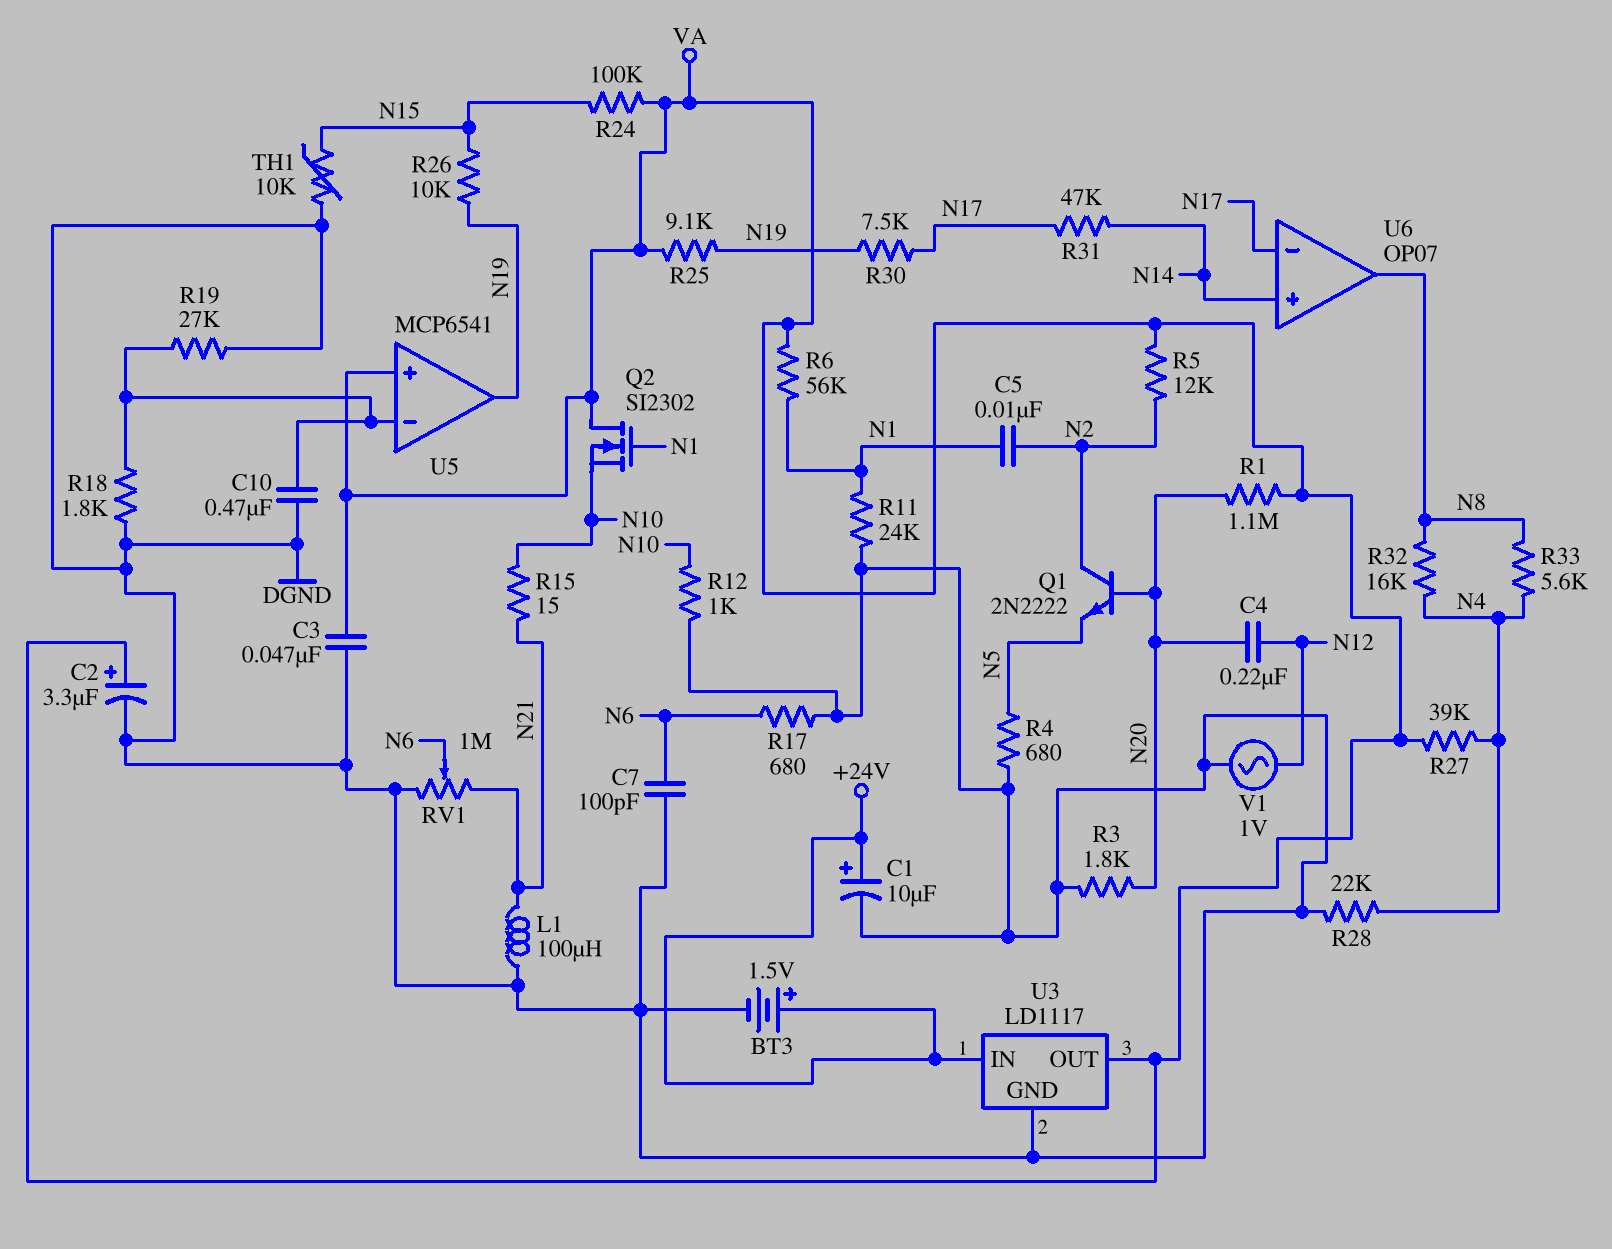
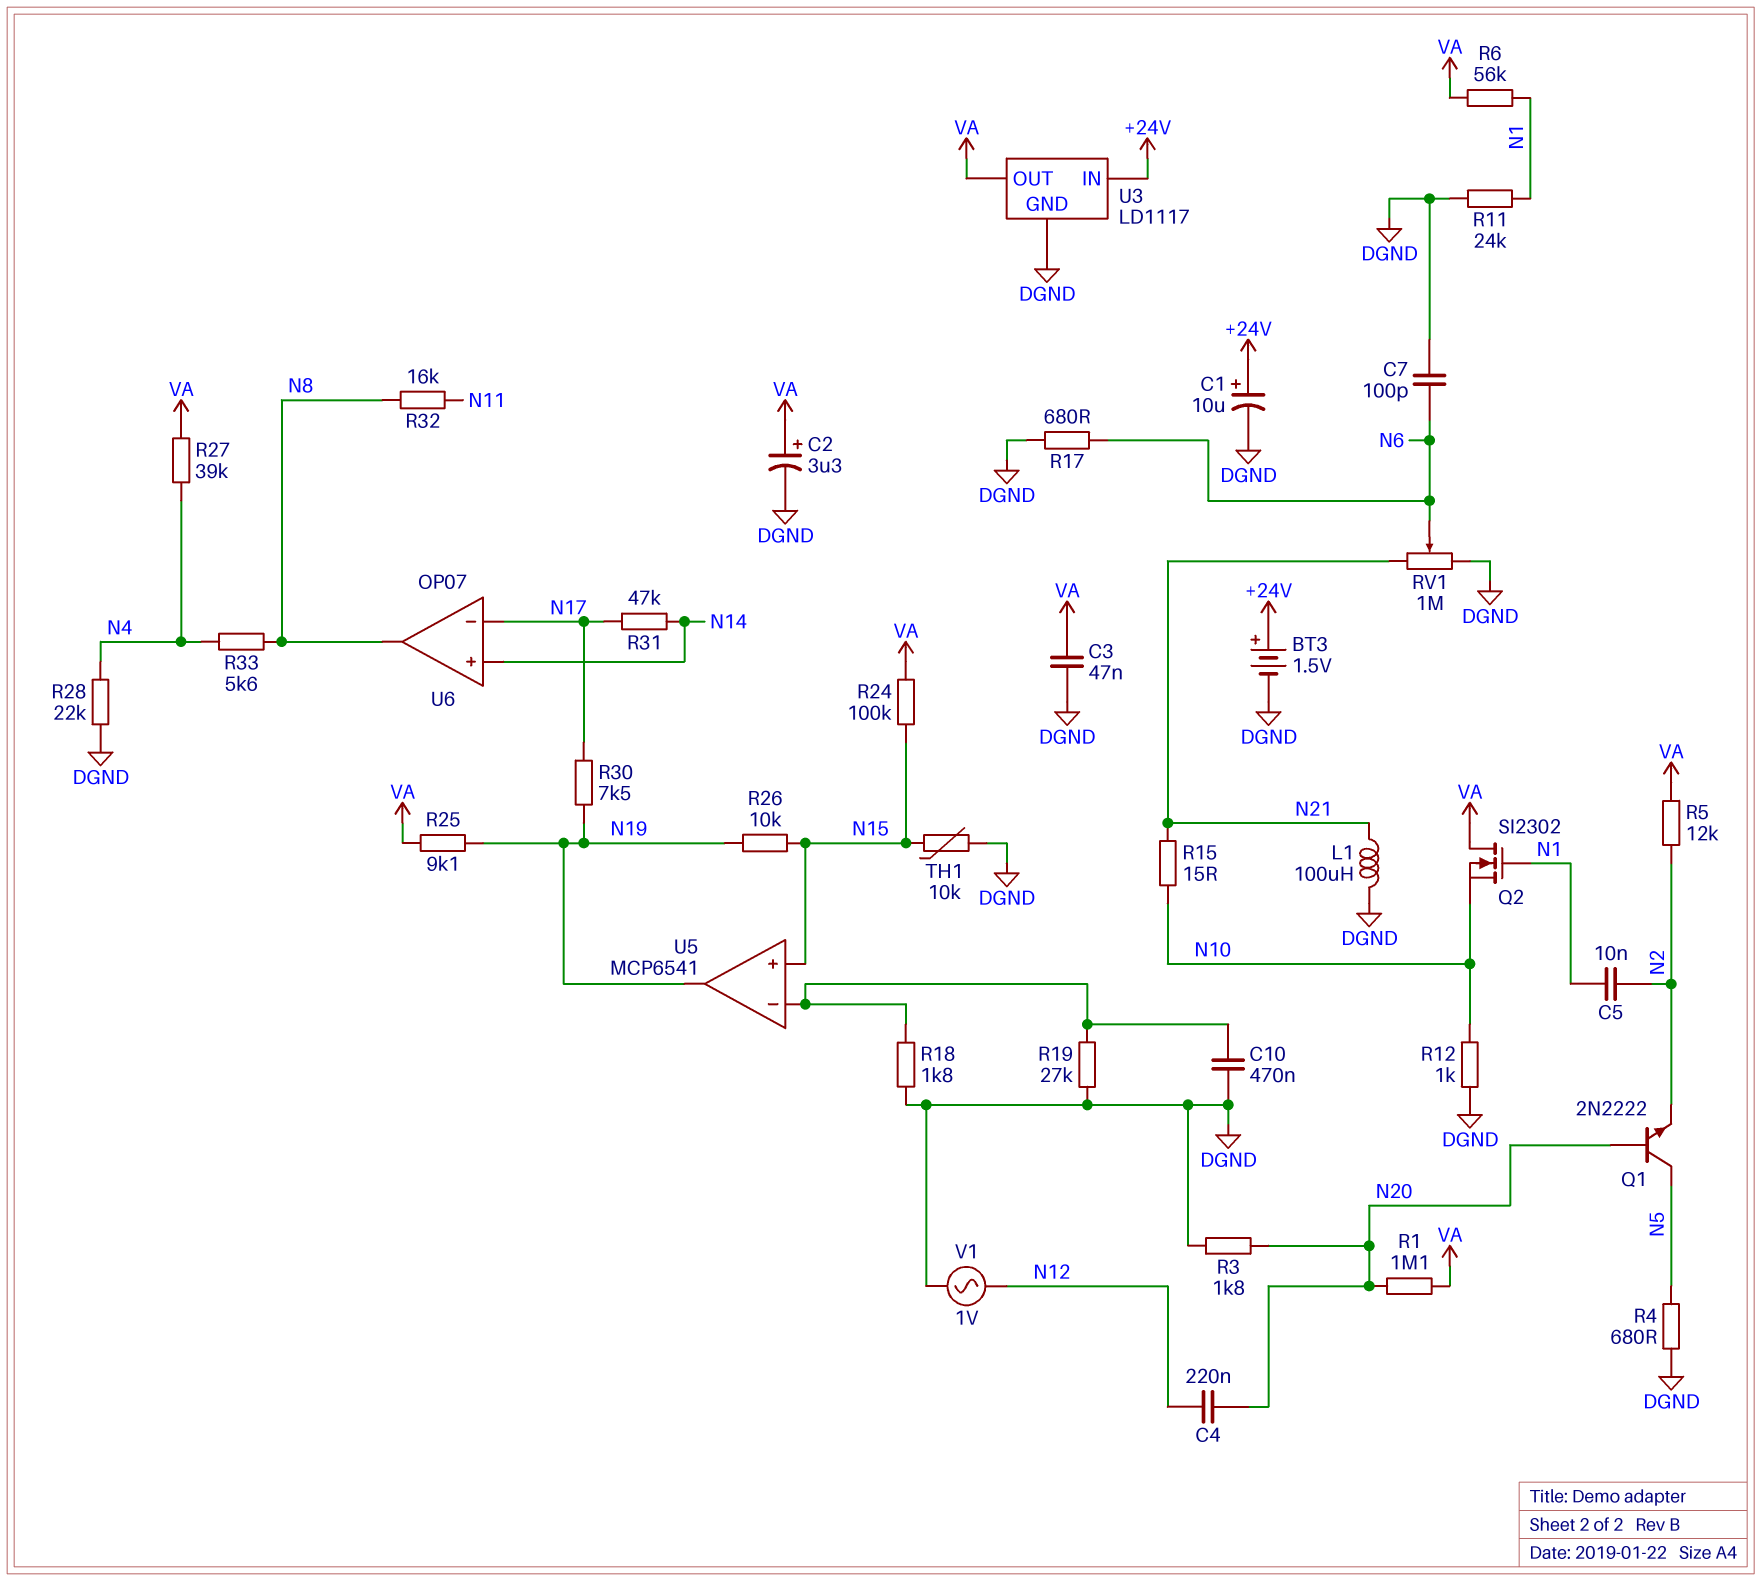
Q1: NPN 2N2222 (B N20, C N2, E N5) -> NPN 2N2222 (B N20, C N5, E N2)
R32: 16k (N4, N8) -> 16k (N8, N11)
U5 pin in+: VA -> N15

